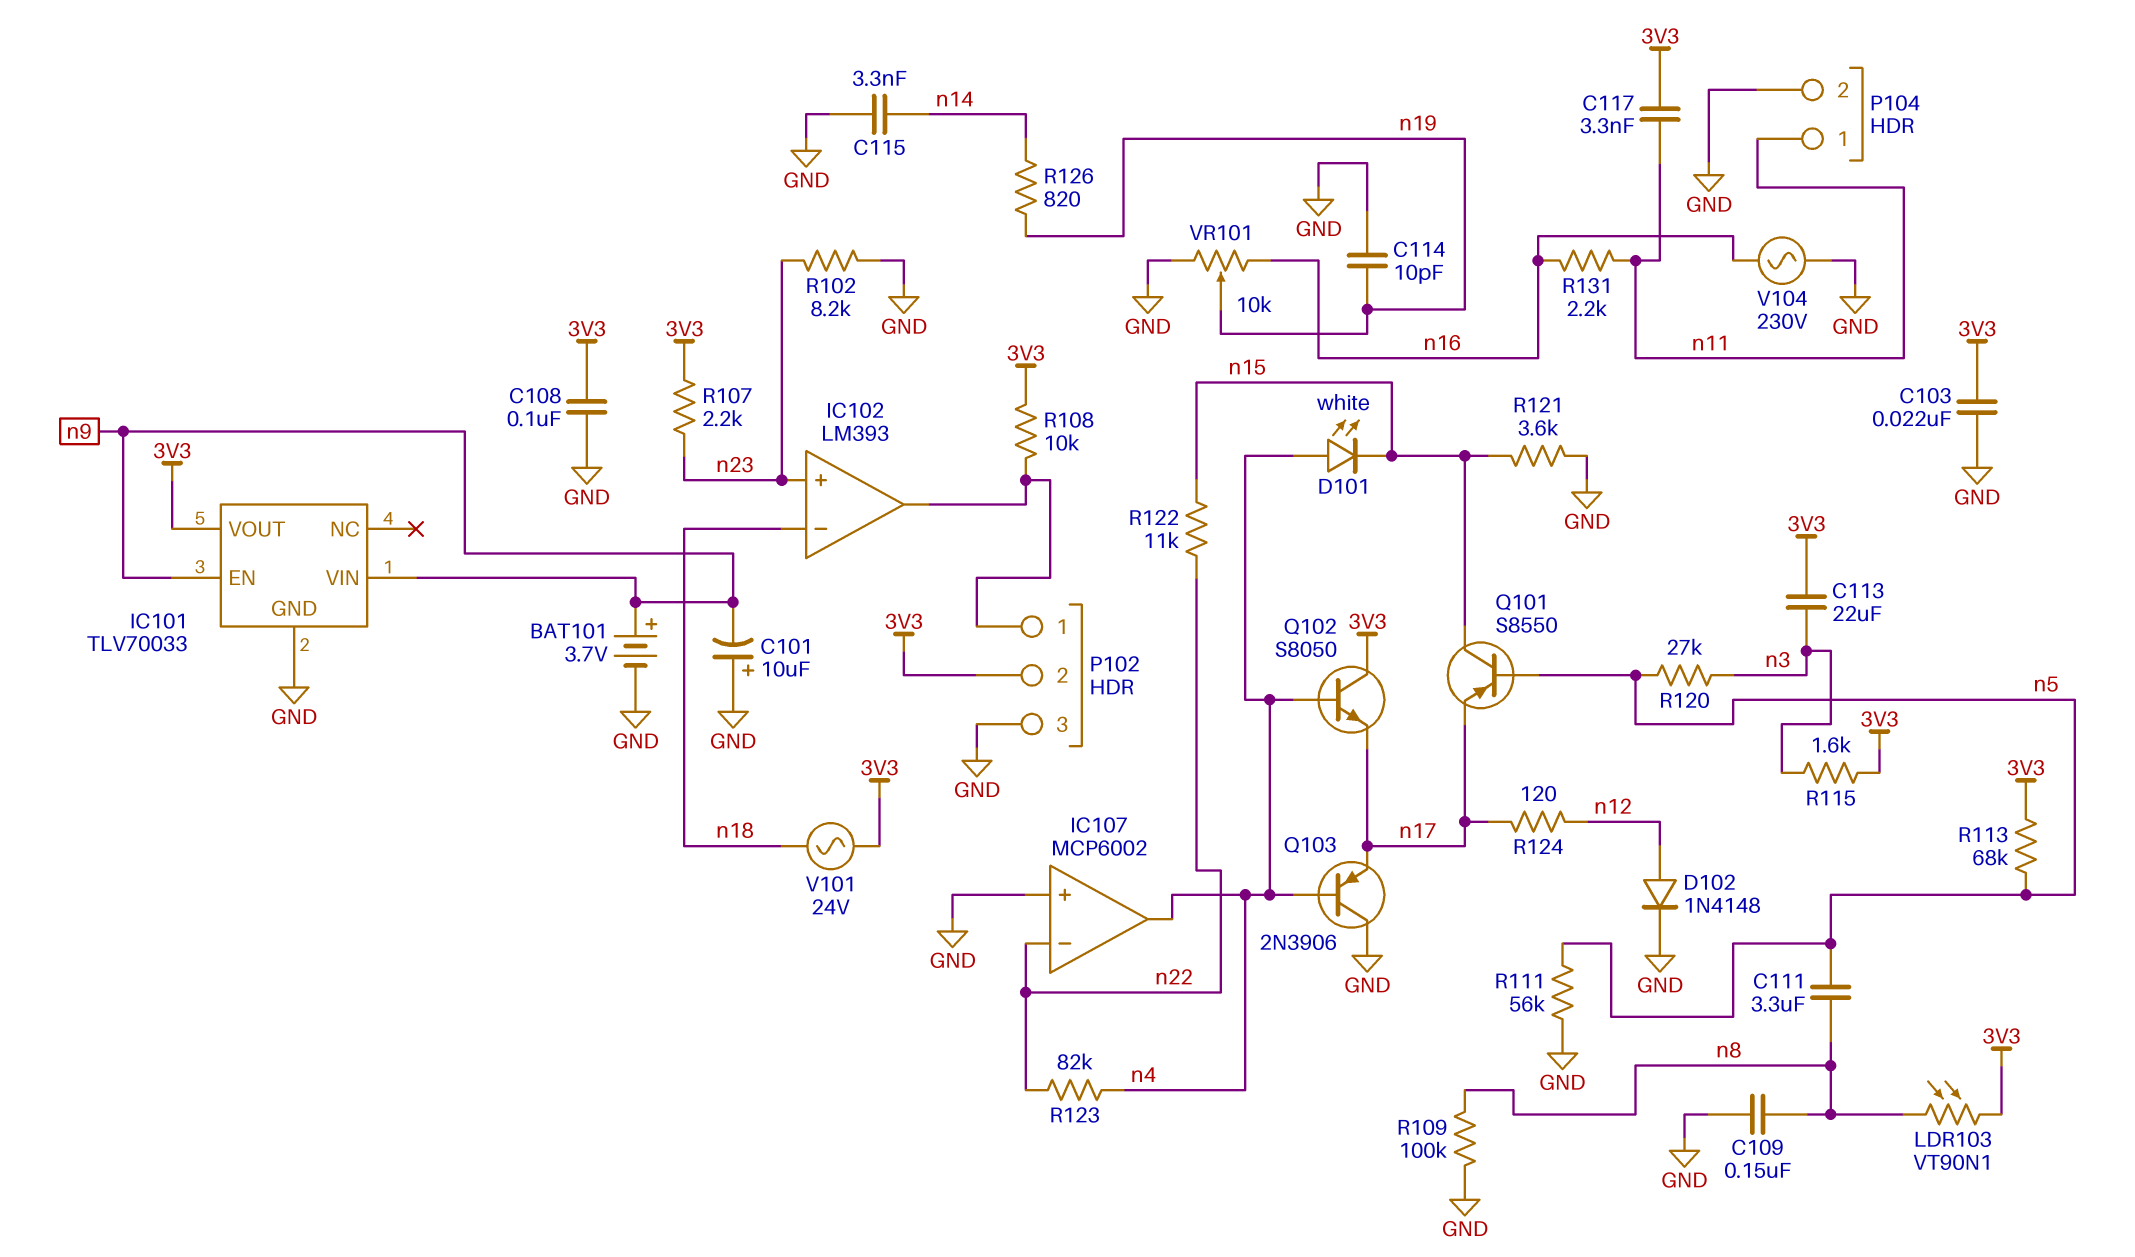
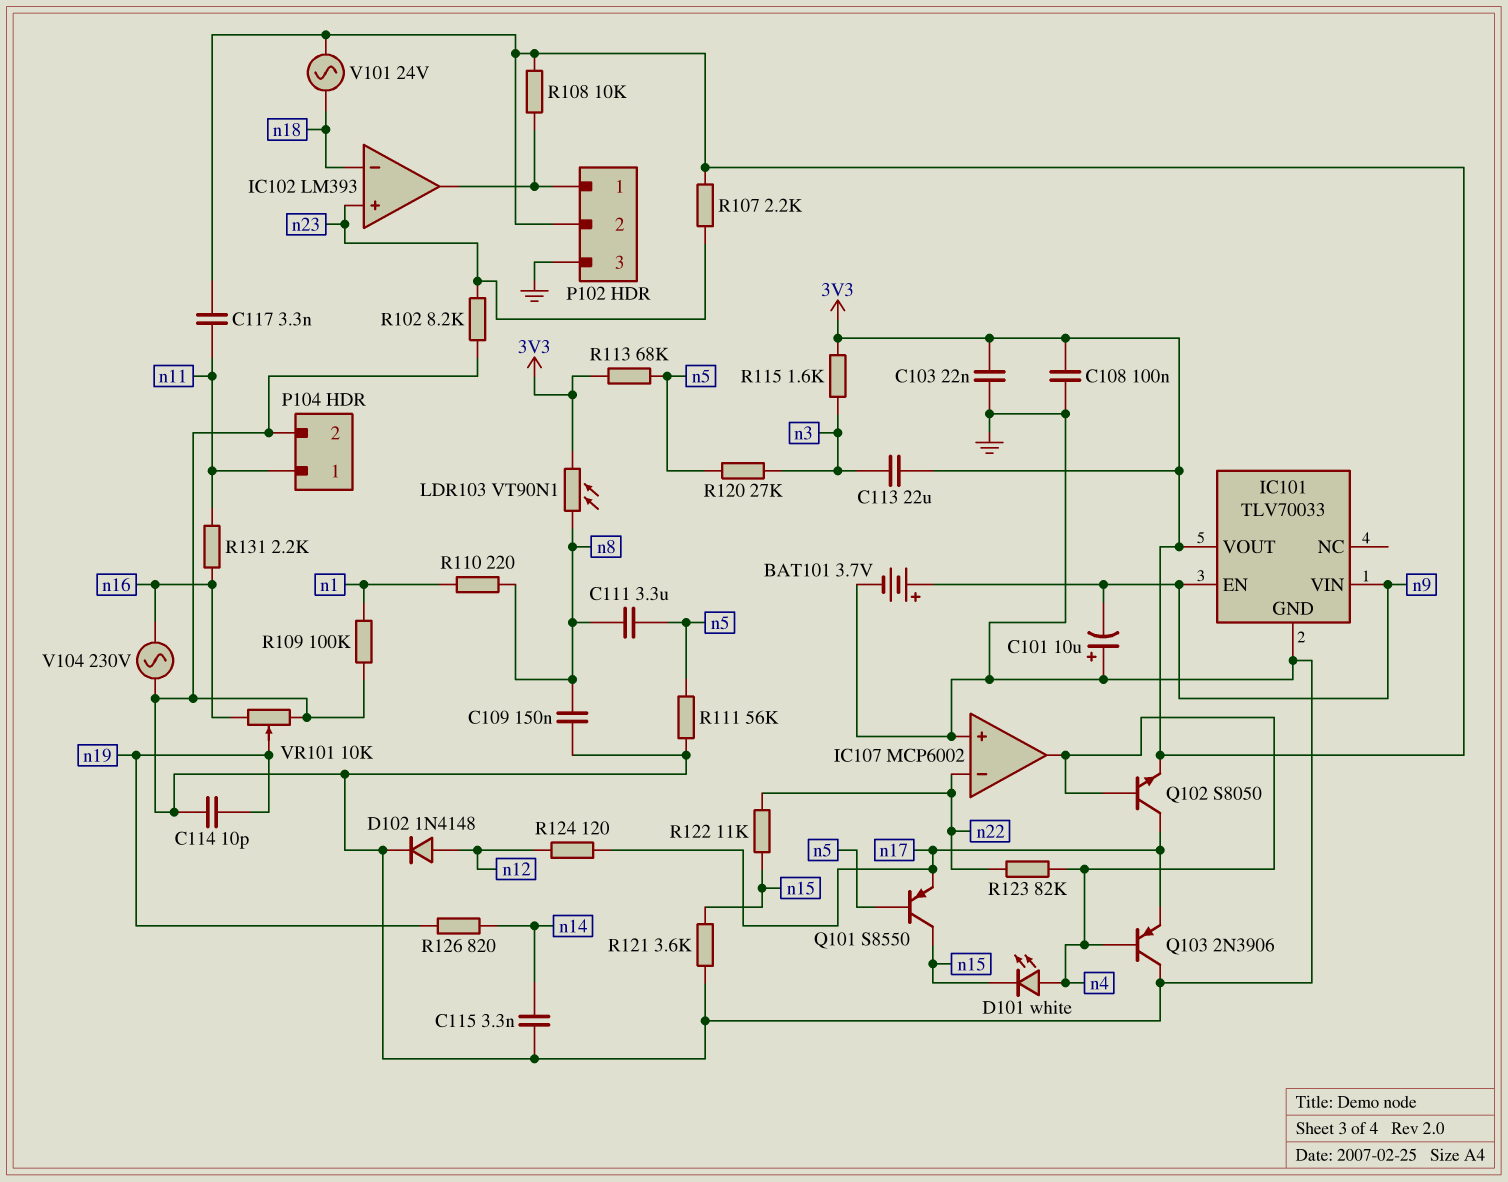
Q102: NPN S8050 (B n4, C 3V3, E n17) -> NPN S8050 (B n4, C n17, E 3V3)
R109: 100k (GND, n8) -> 100k (GND, n1)
R110: none -> 220 (n1, n8)

